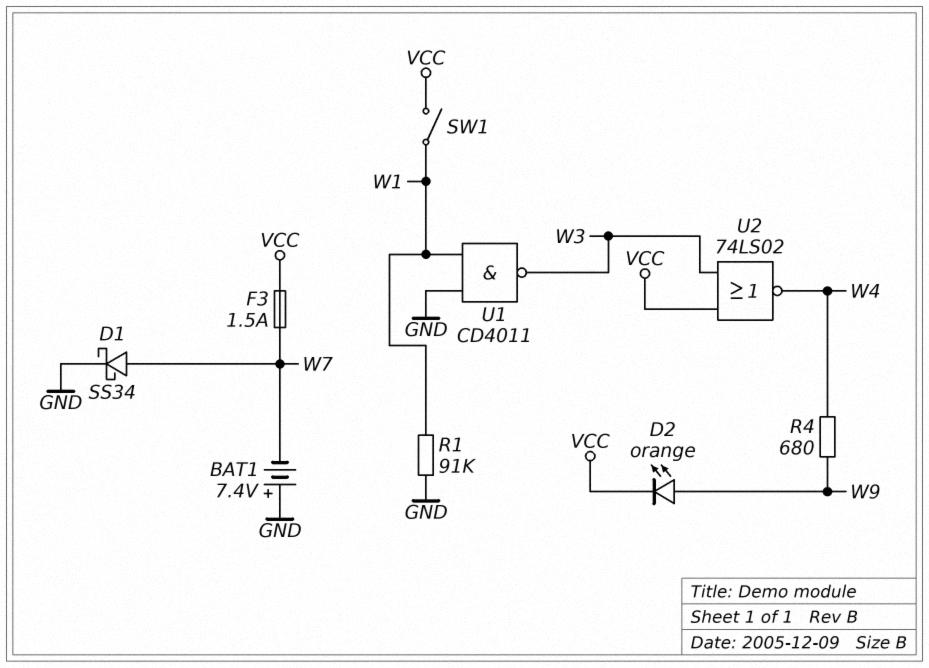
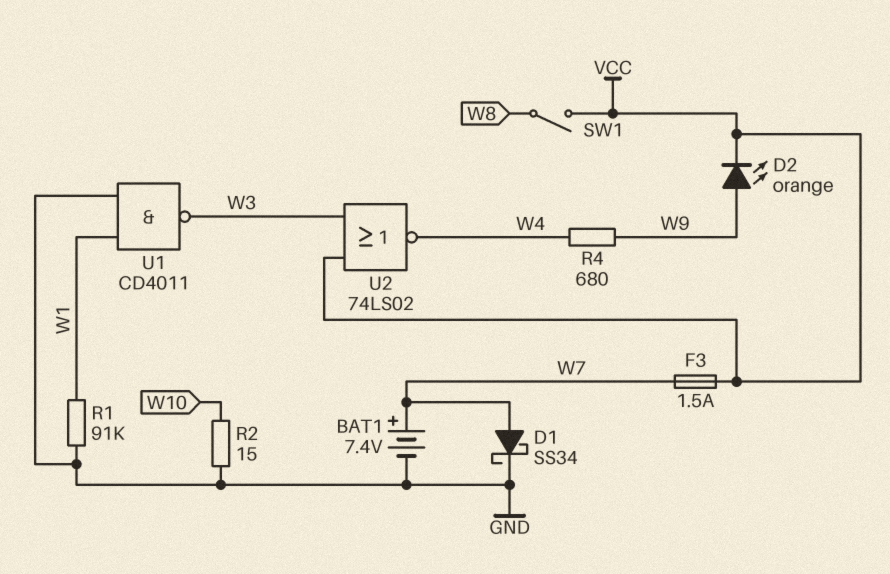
BAT1: 7.4V (plus GND, minus W7) -> 7.4V (plus W7, minus GND)
R2: none -> 15 (GND, W10)
SW1: switch (VCC, W1) -> switch (VCC, W8)

